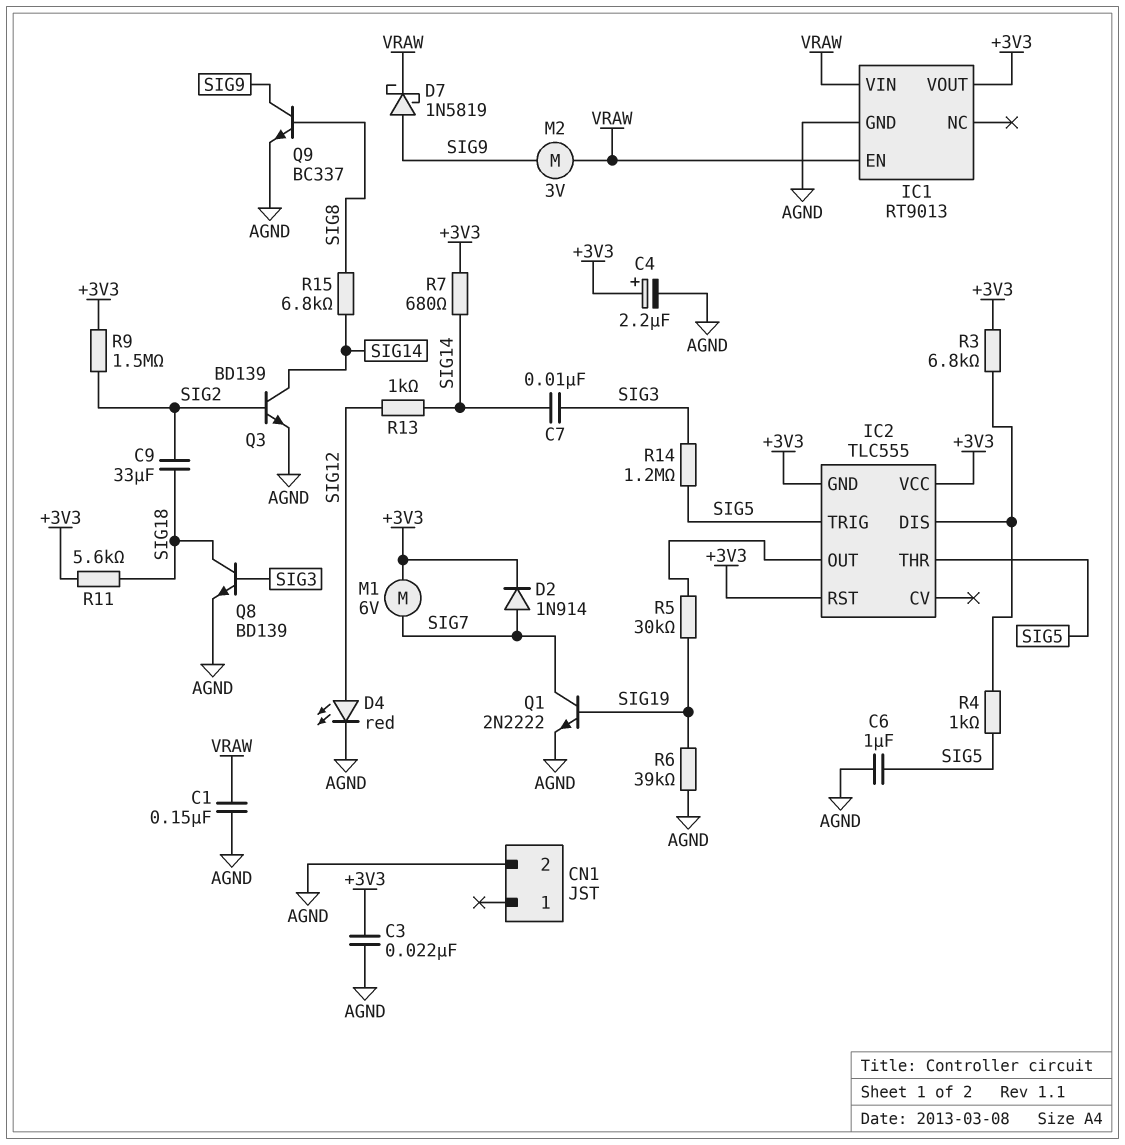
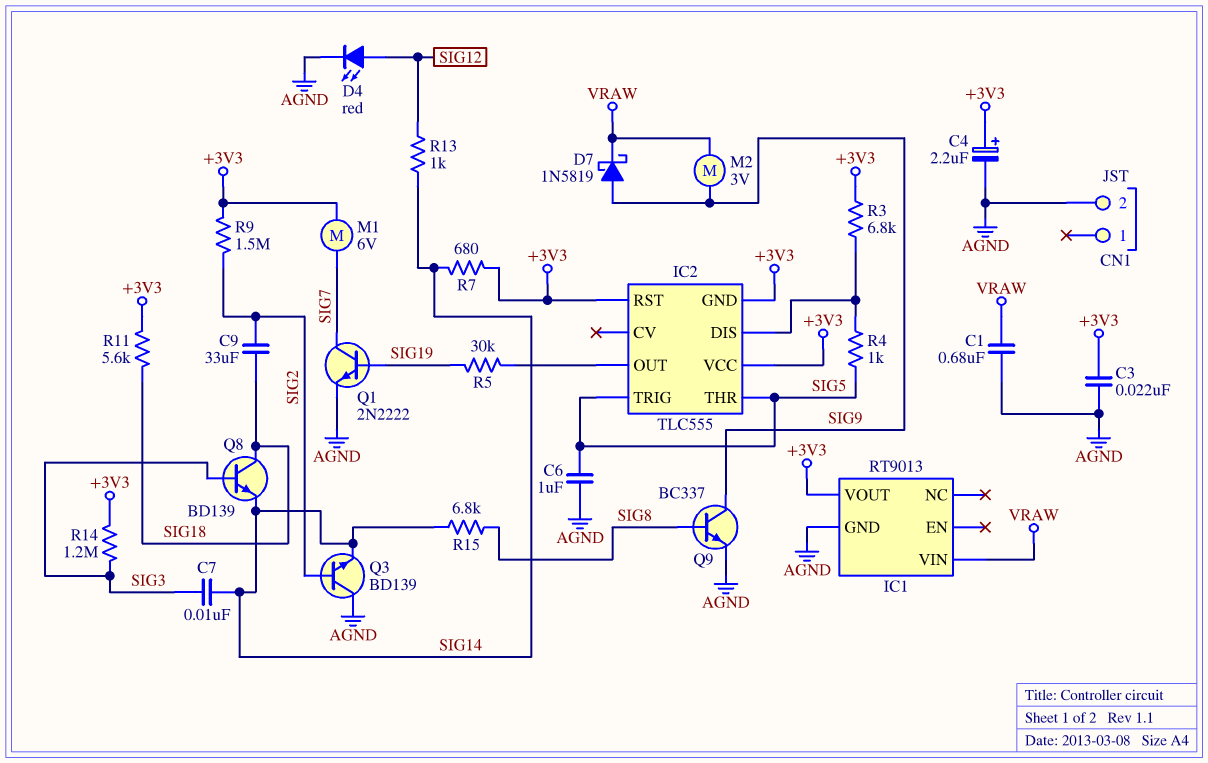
C1: 150nF (AGND, VRAW) -> 680nF (AGND, VRAW)
D2: diode 1N914 (A SIG7, K +3V3) -> none
IC1 pin EN: VRAW -> none
Q3: NPN BD139 (B SIG2, C SIG14, E AGND) -> NPN BD139 (B SIG2, C AGND, E SIG14)
Q8: NPN BD139 (B SIG3, C SIG18, E AGND) -> NPN BD139 (B SIG3, C SIG18, E SIG14)
R6: 39k (AGND, SIG19) -> none
R14: 1.2M (SIG3, SIG5) -> 1.2M (+3V3, SIG3)

